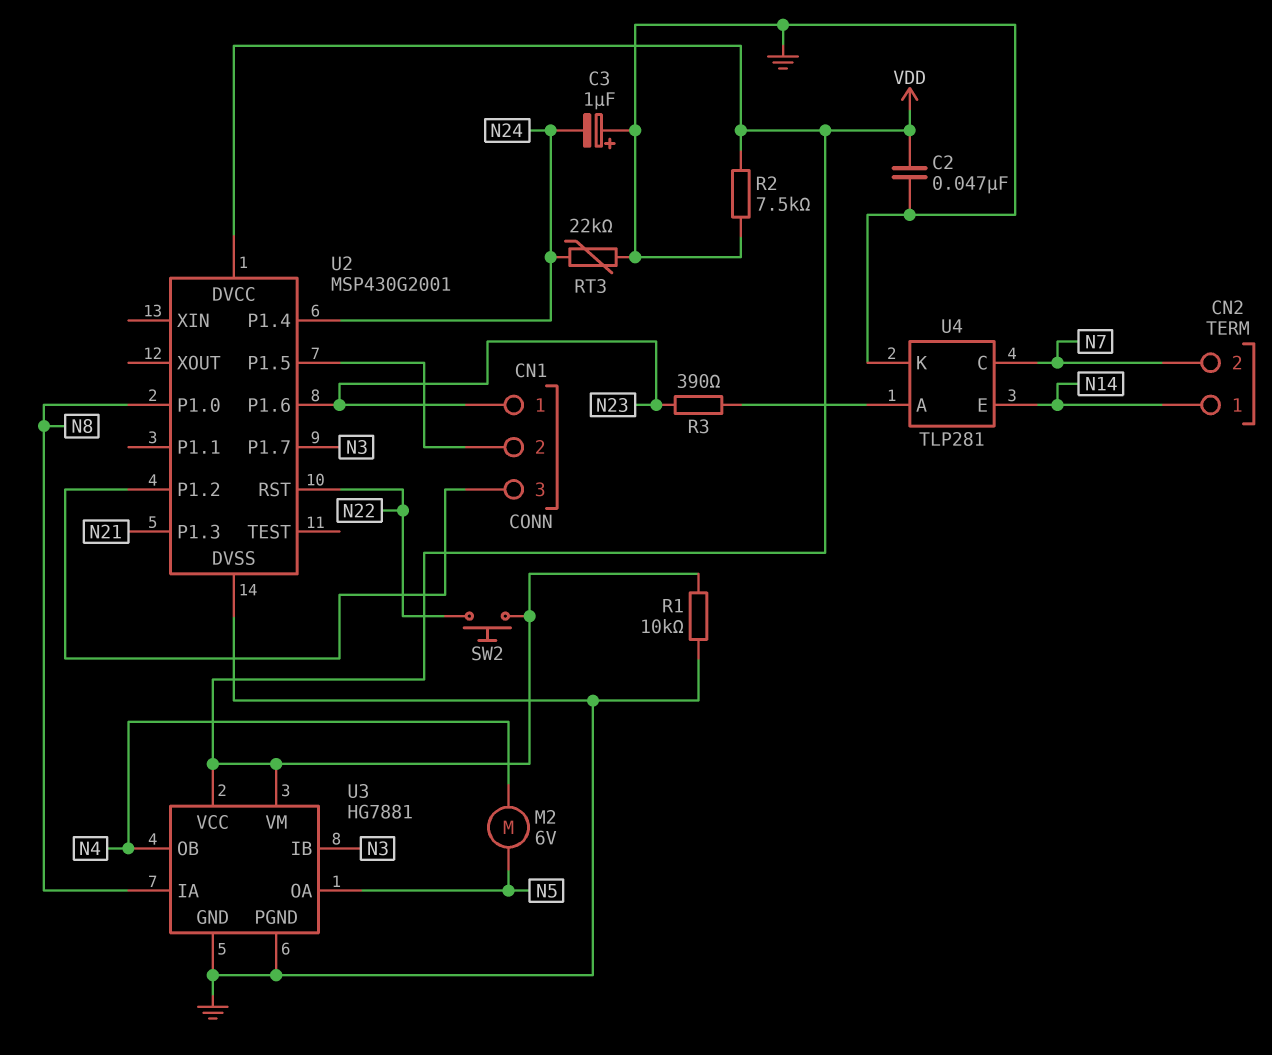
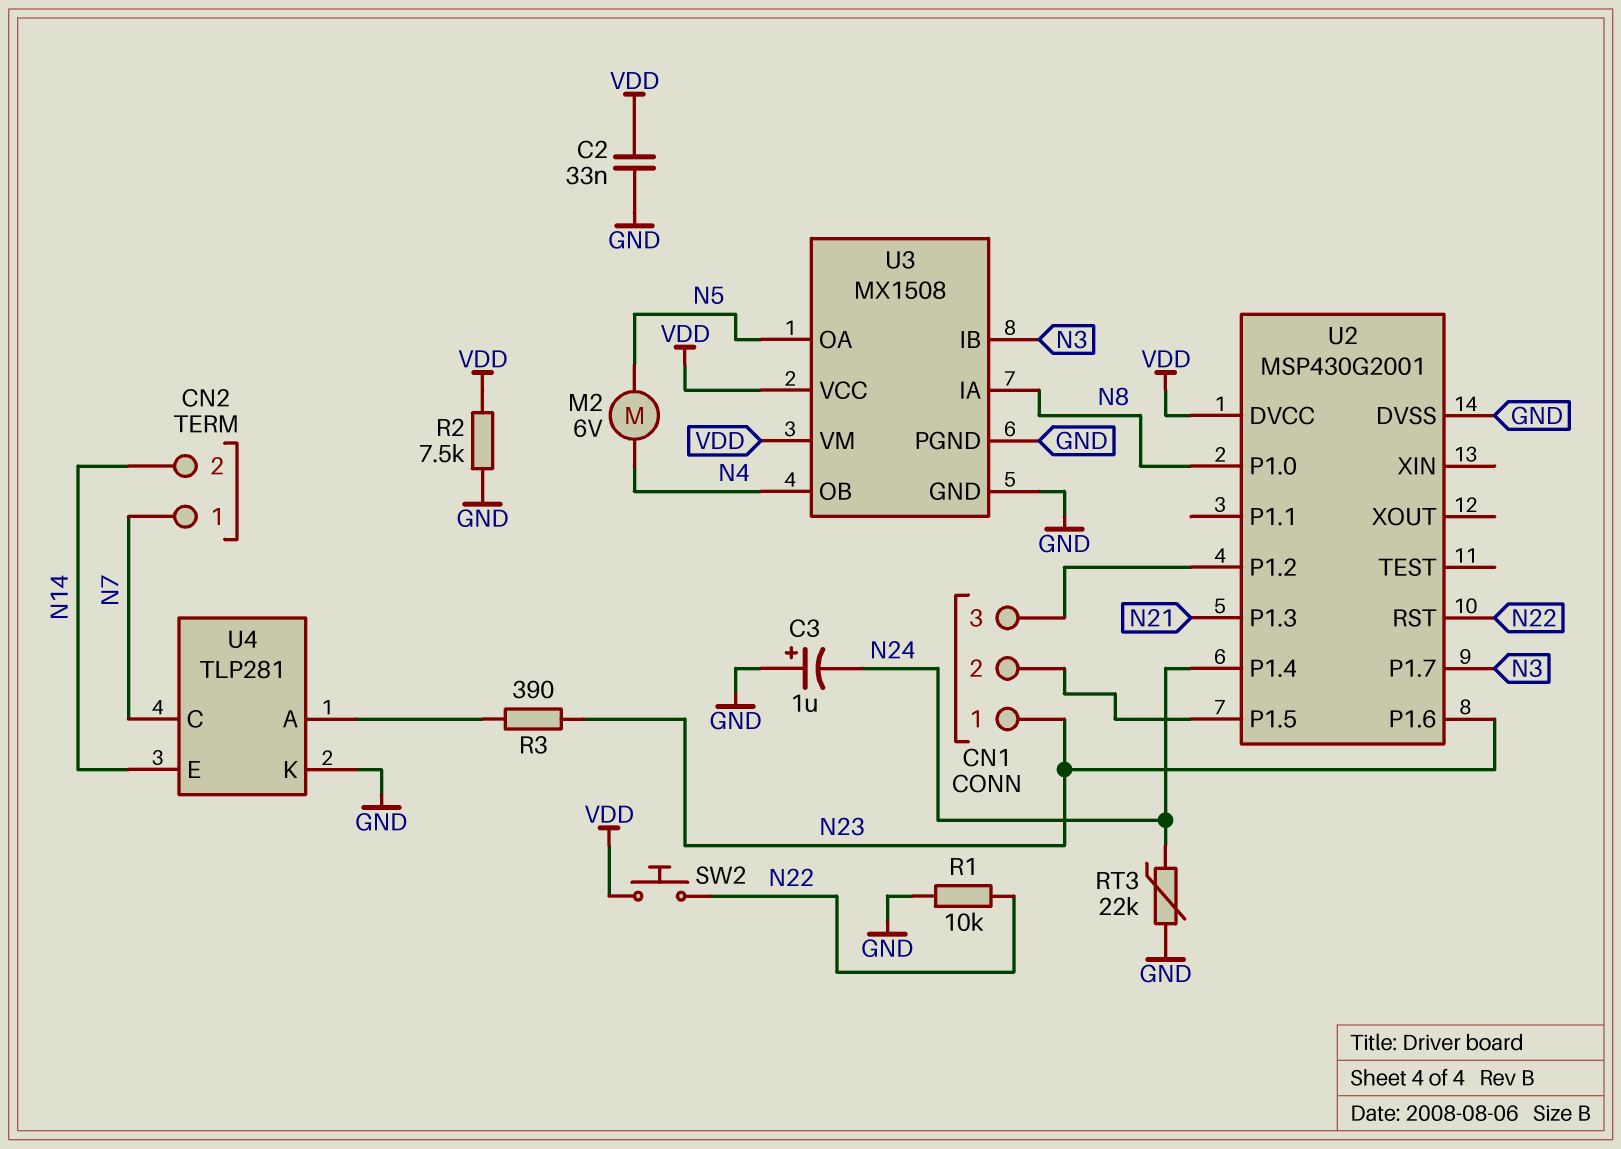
C2: 47nF (GND, VDD) -> 33nF (GND, VDD)
CN2 pin 1: N14 -> N7
CN2 pin 2: N7 -> N14
R1: 10k (GND, VDD) -> 10k (GND, N22)
U3: HG7881 -> MX1508

